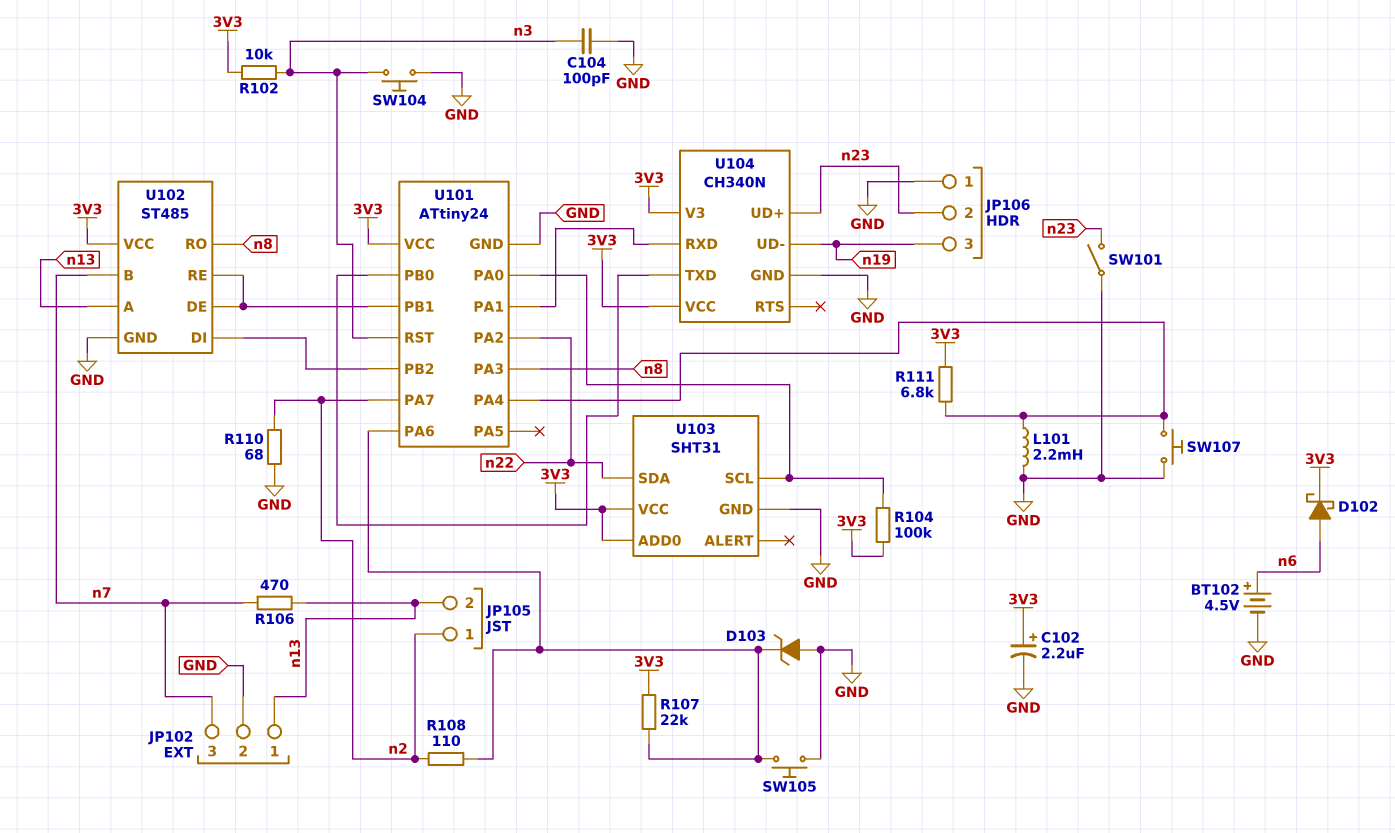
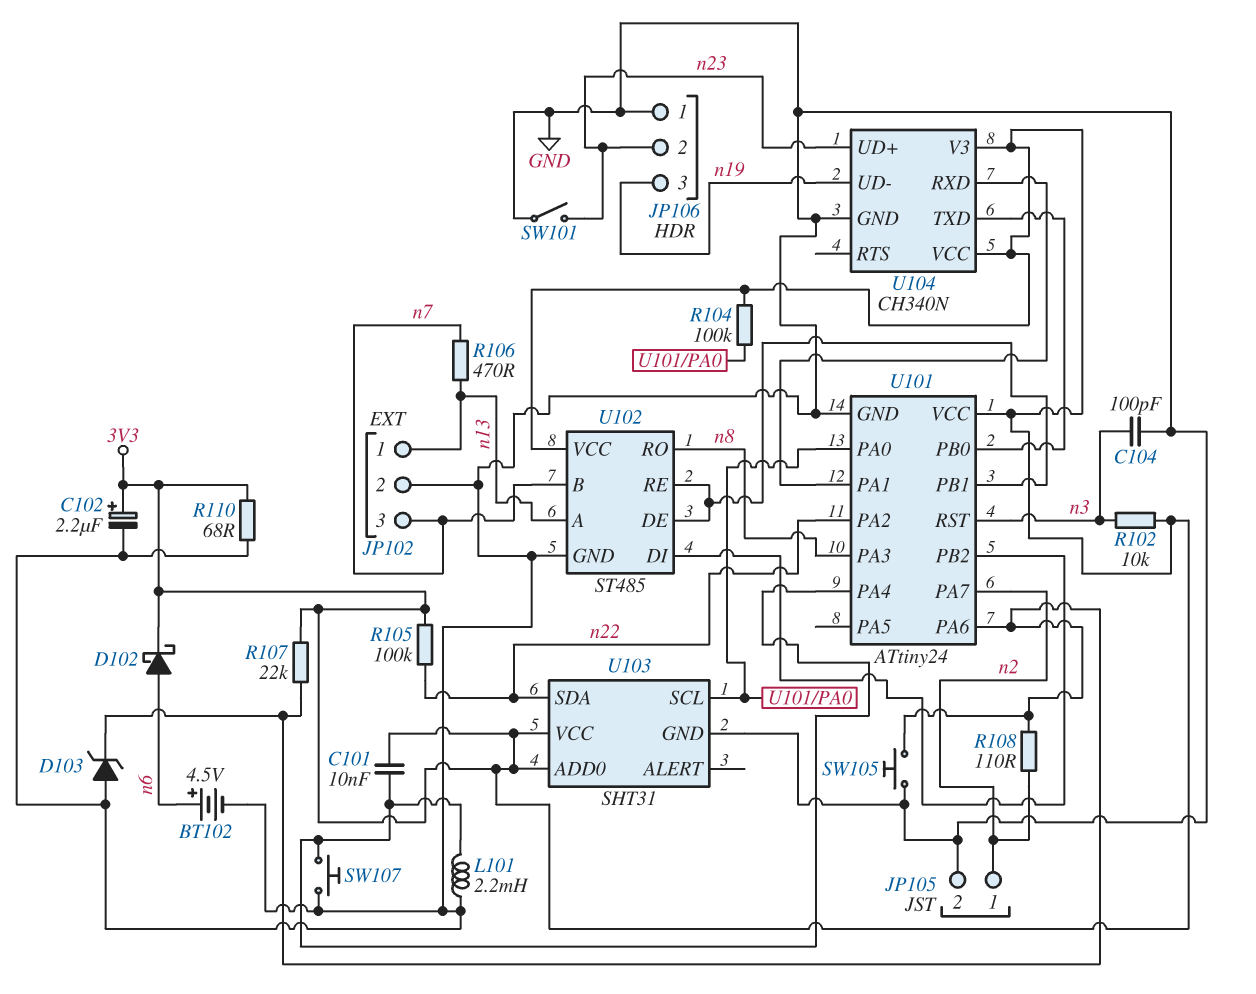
C101: none -> 10nF (3V3, U101/PA4)
JP105 pin 2: n13 -> GND
R105: none -> 100k (3V3, n22)
R110: 68 (GND, n2) -> 68 (3V3, GND)
R111: 6.8k (3V3, U101/PA4) -> none
SW104: button (GND, n3) -> none

